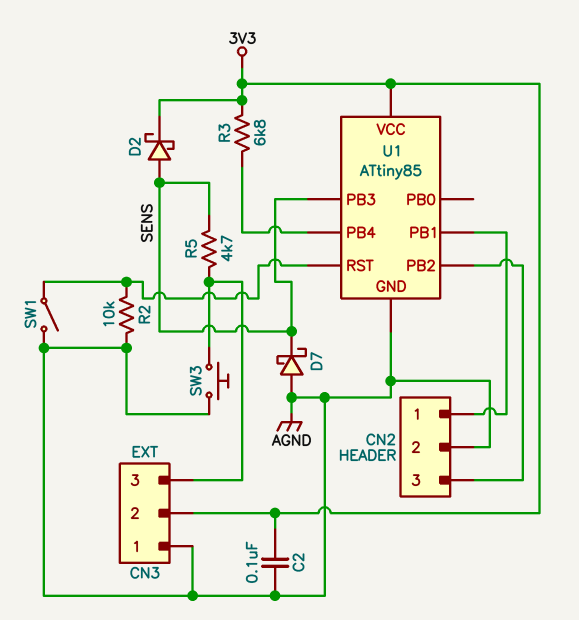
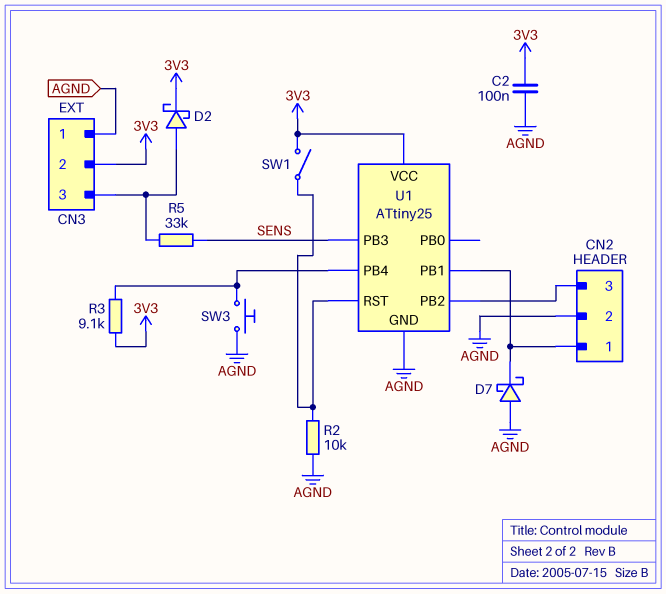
D2: schottky (A SENS, K 3V3) -> schottky (A CN3/3, K 3V3)
D7: schottky (A AGND, K SENS) -> schottky (A AGND, K CN2/1)
R3: 6.8k (3V3, U1/PB4) -> 9.1k (3V3, U1/PB4)
R5: 4.7k (CN3/3, SENS) -> 33k (CN3/3, SENS)
SW1: switch (AGND, U1/RST) -> switch (3V3, U1/RST)
SW3: button (AGND, CN3/3) -> button (AGND, U1/PB4)
U1: ATtiny85 -> ATtiny25

